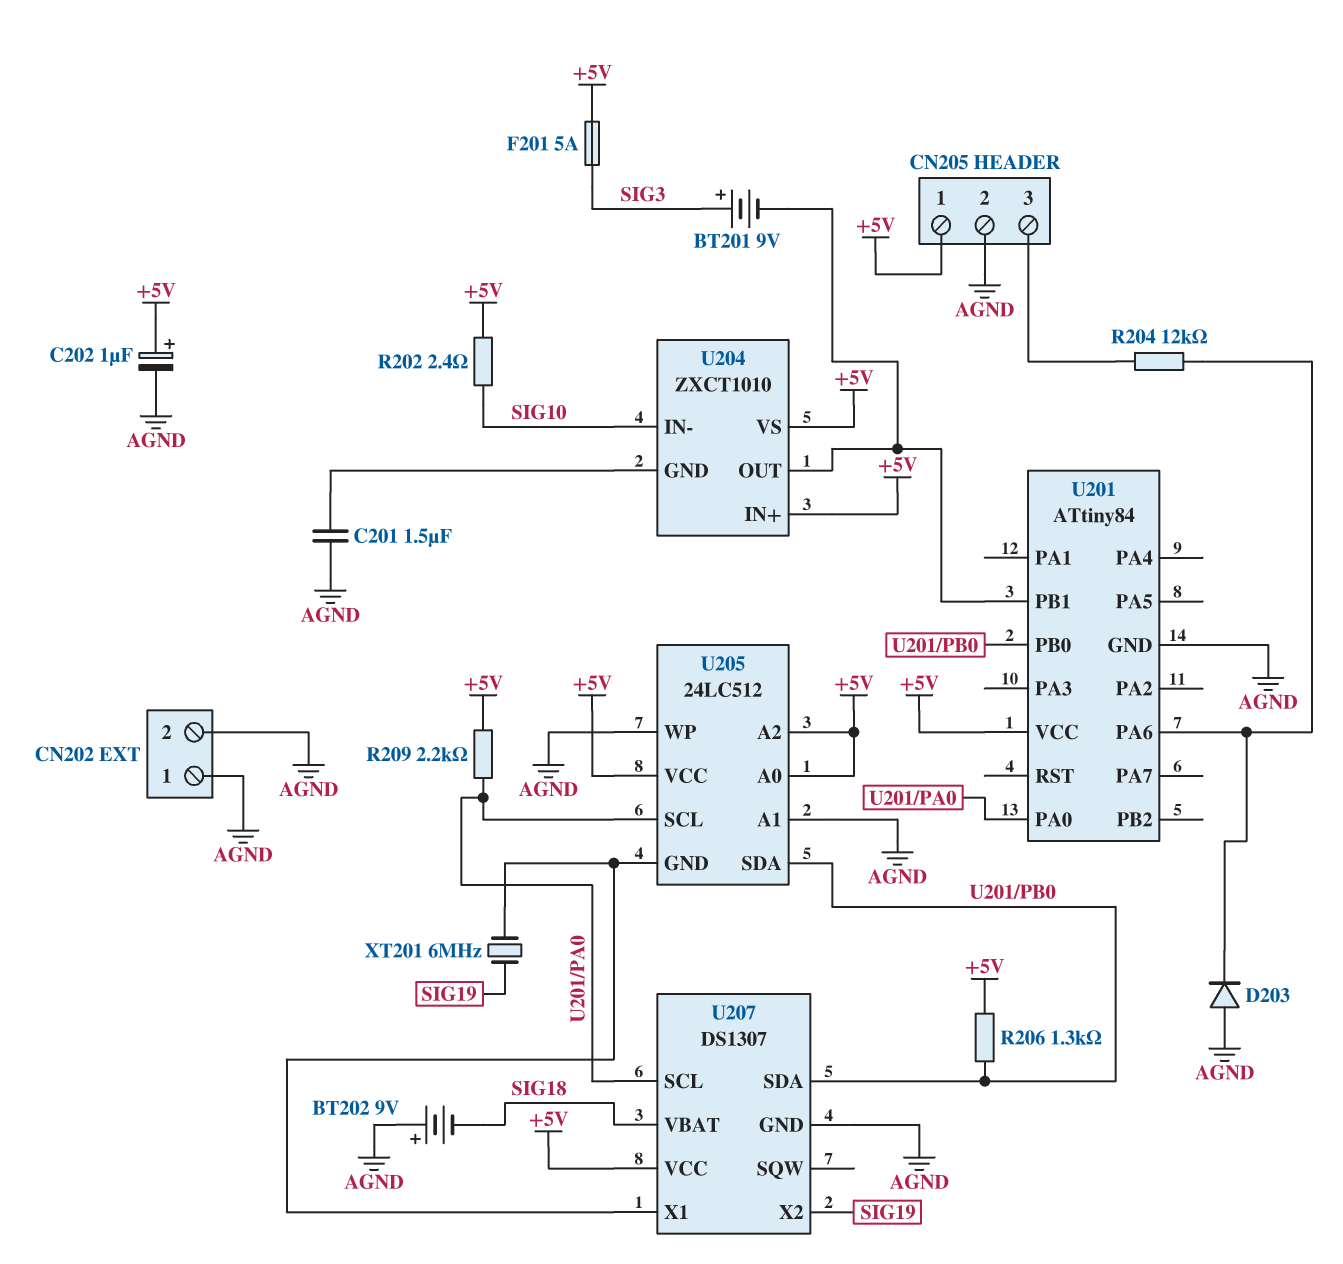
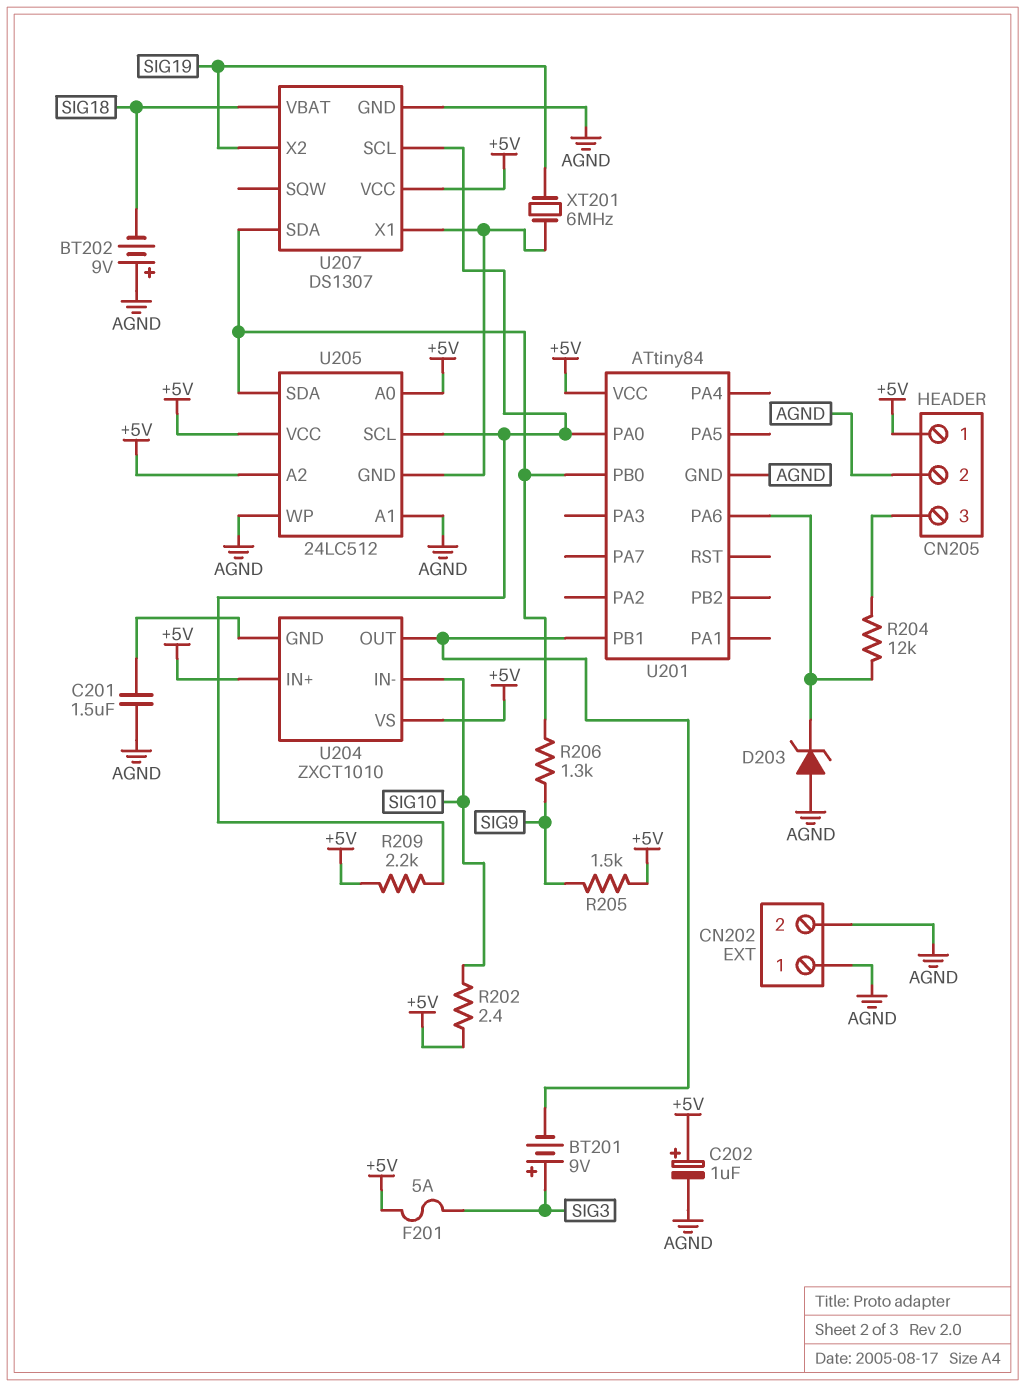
D203: diode (A AGND, K U201/PA6) -> zener (A AGND, K U201/PA6)
R205: none -> 1.5k (+5V, SIG9)
R206: 1.3k (+5V, U201/PB0) -> 1.3k (SIG9, U201/PB0)

